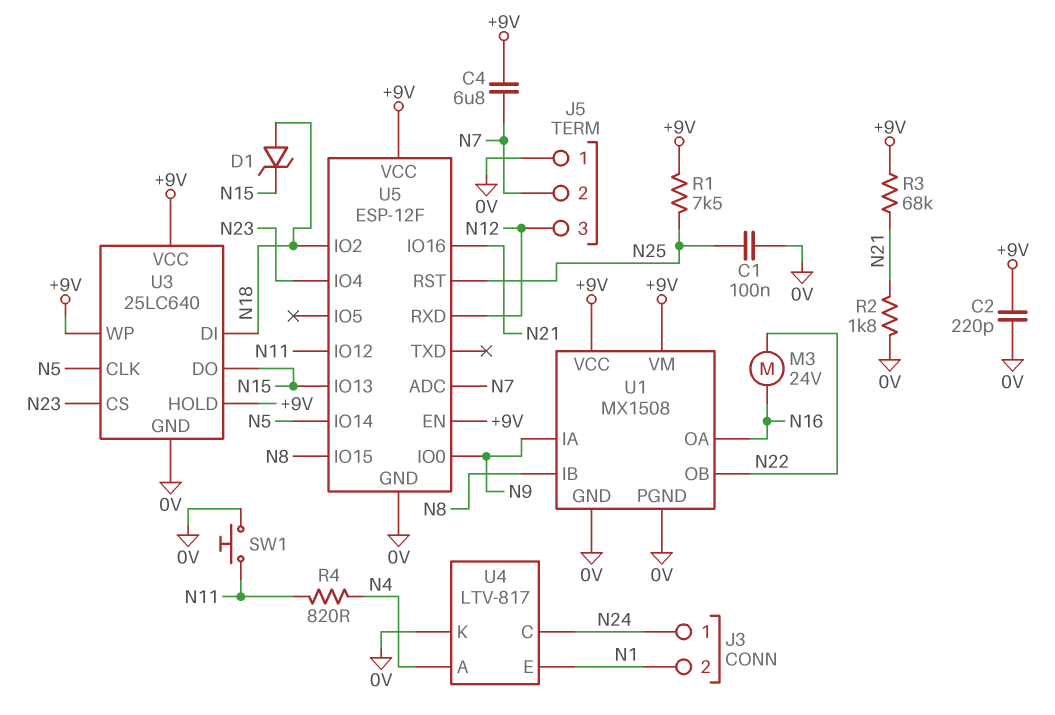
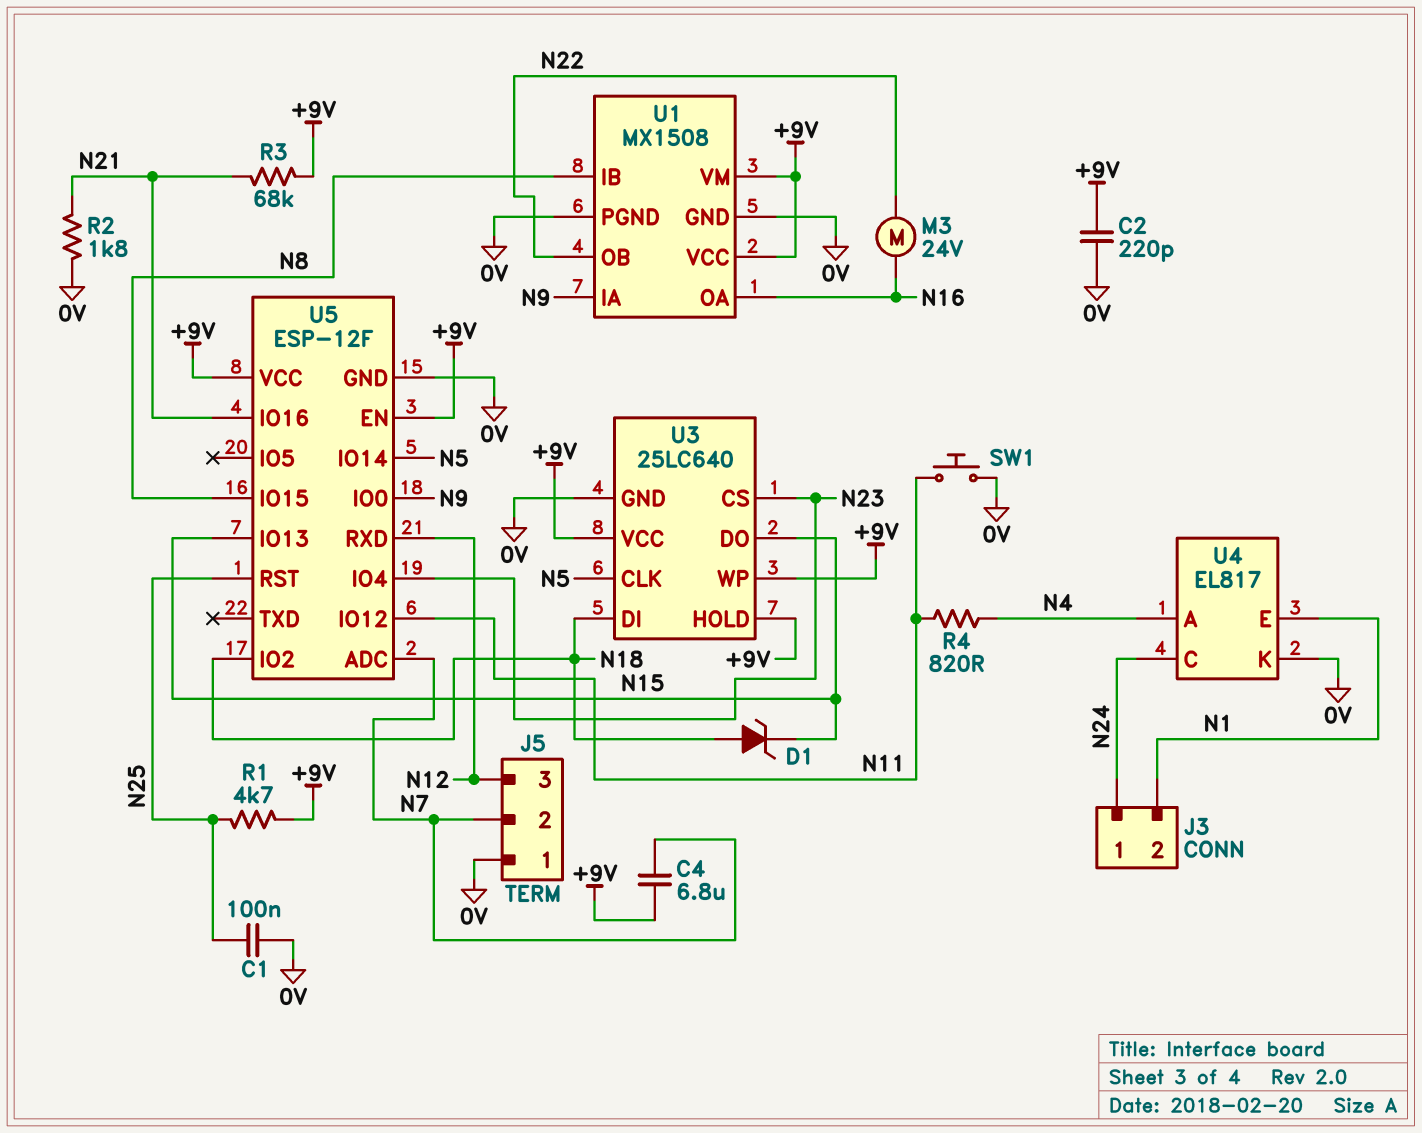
R1: 7.5k (+9V, N25) -> 4.7k (+9V, N25)
U4: LTV-817 -> EL817

